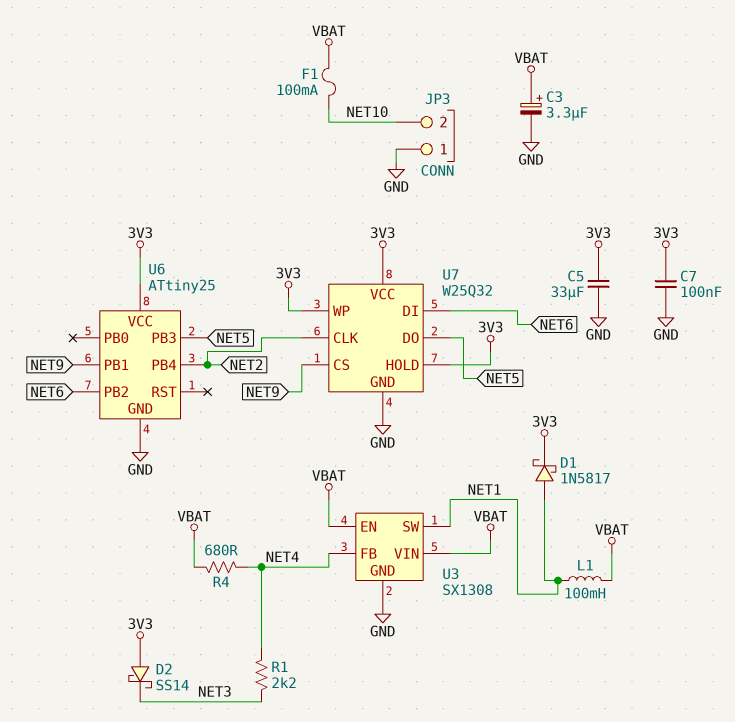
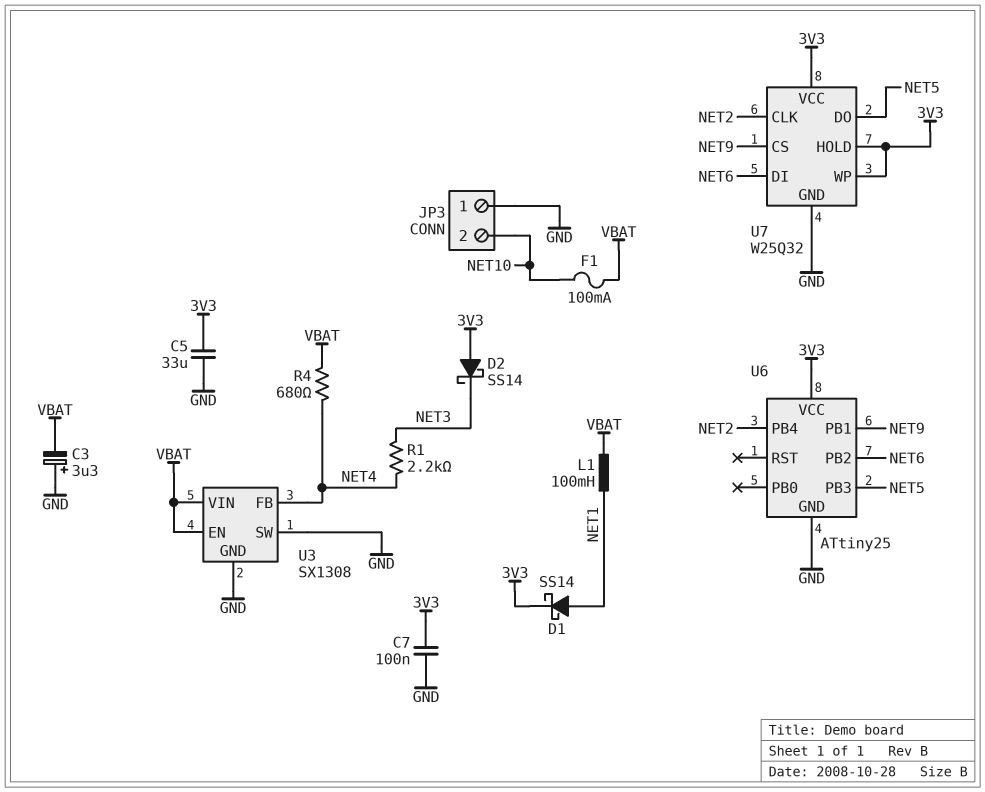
C3: 3.3uF (plus VBAT, minus GND) -> 3.3uF (plus GND, minus VBAT)
D1: schottky 1N5817 (A NET1, K 3V3) -> schottky SS14 (A NET1, K 3V3)
U3 pin SW: NET1 -> GND

